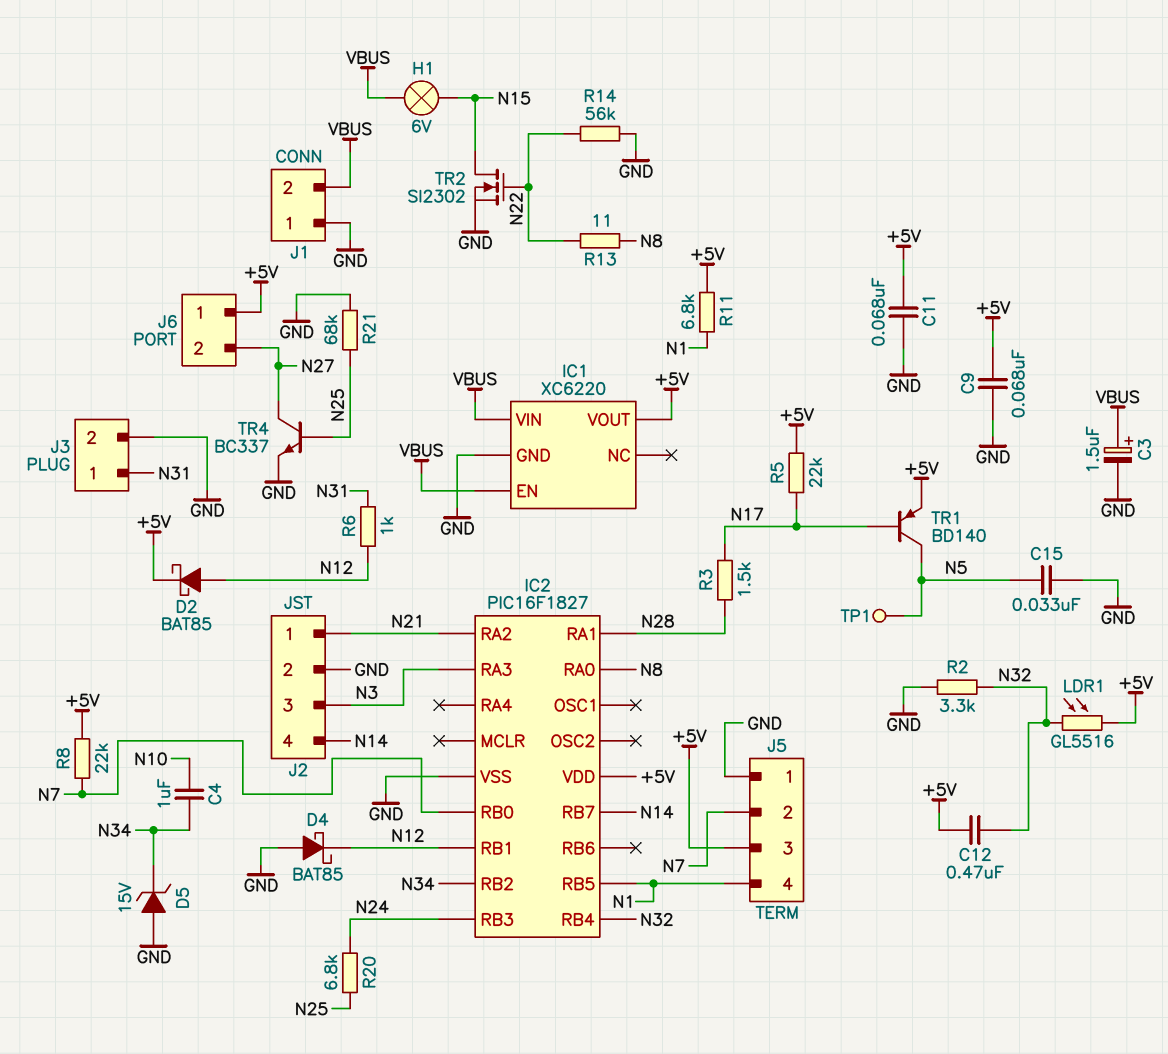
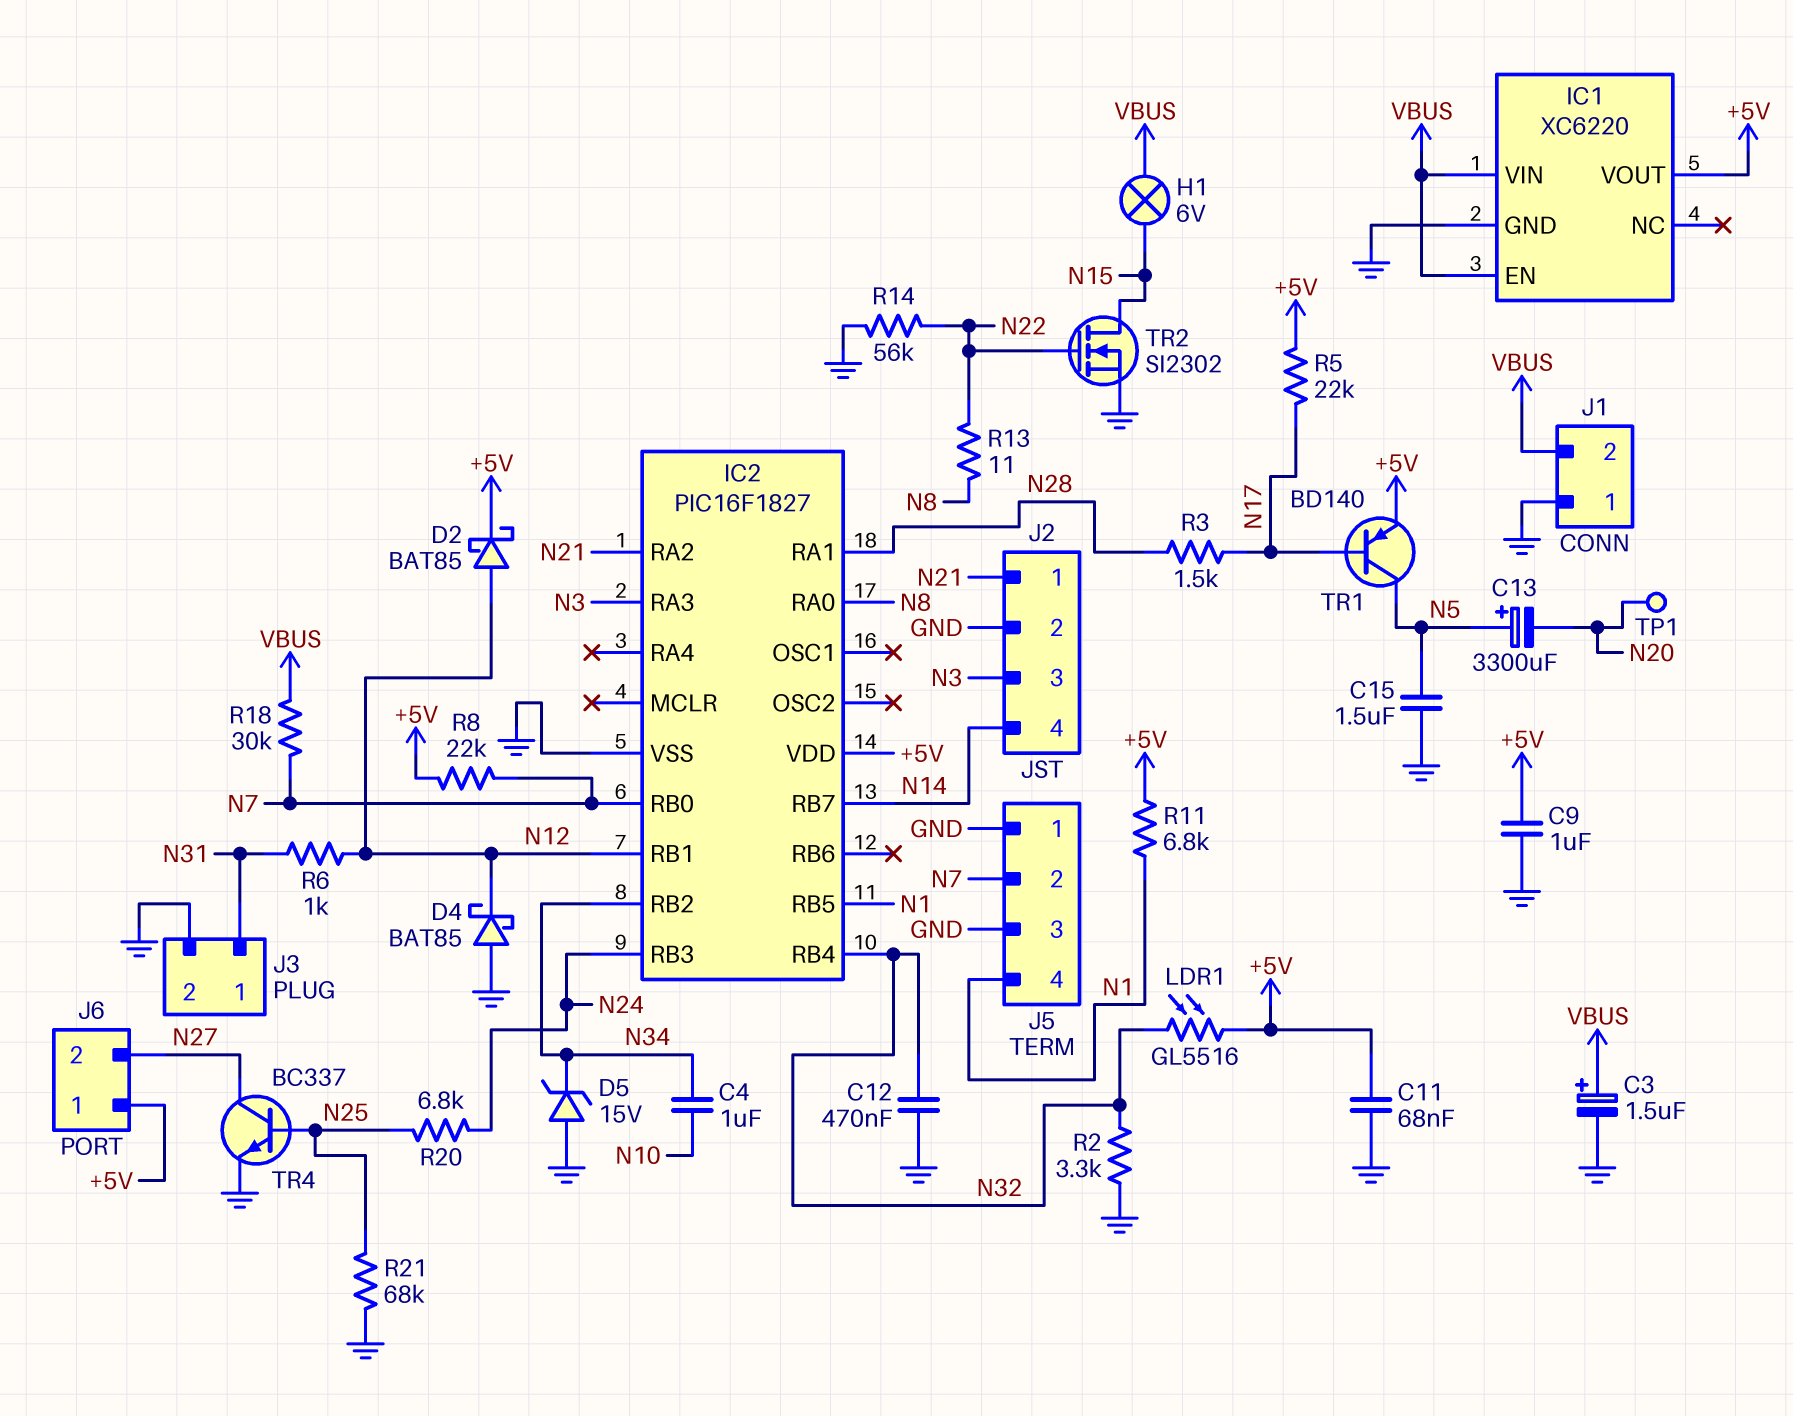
C9: 68nF (+5V, GND) -> 1uF (+5V, GND)
C12: 470nF (+5V, N32) -> 470nF (GND, N32)
C13: none -> 3300uF (plus N5, minus N20)
C15: 33nF (GND, N5) -> 1.5uF (GND, N5)
J5 pin 3: +5V -> GND
R18: none -> 30k (N7, VBUS)
TP1: test point (N5) -> test point (N20)

